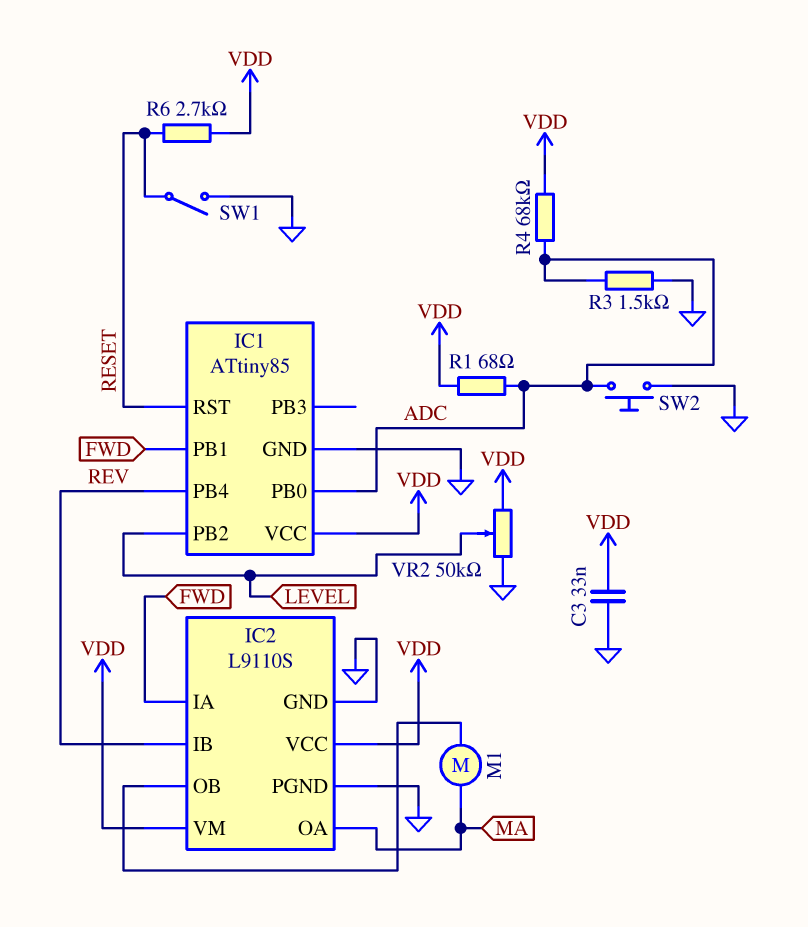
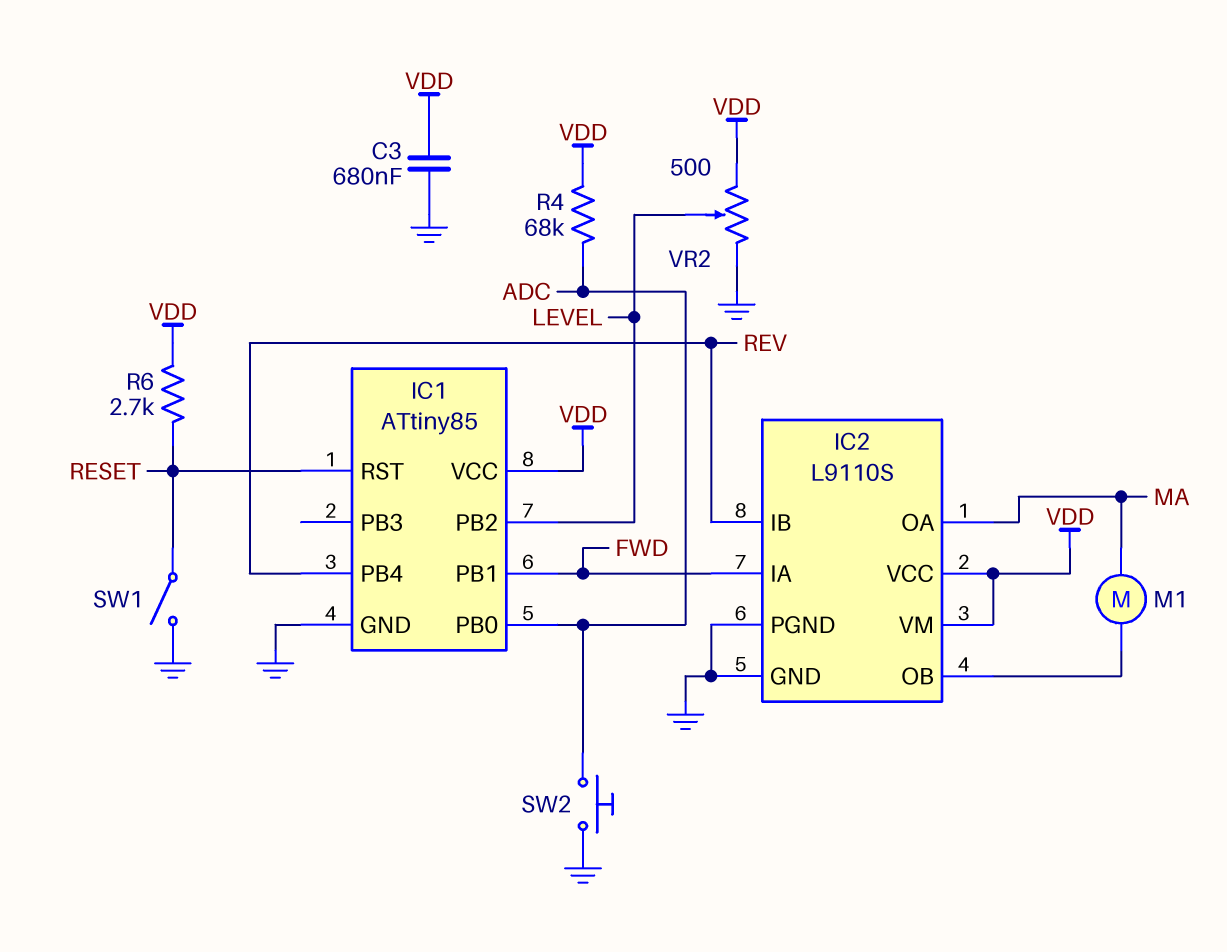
C3: 33nF (GND, VDD) -> 680nF (GND, VDD)
R1: 68 (ADC, VDD) -> none
R3: 1.5k (ADC, GND) -> none
VR2: 50k (GND, VDD, wiper LEVEL) -> 500 (GND, VDD, wiper LEVEL)

